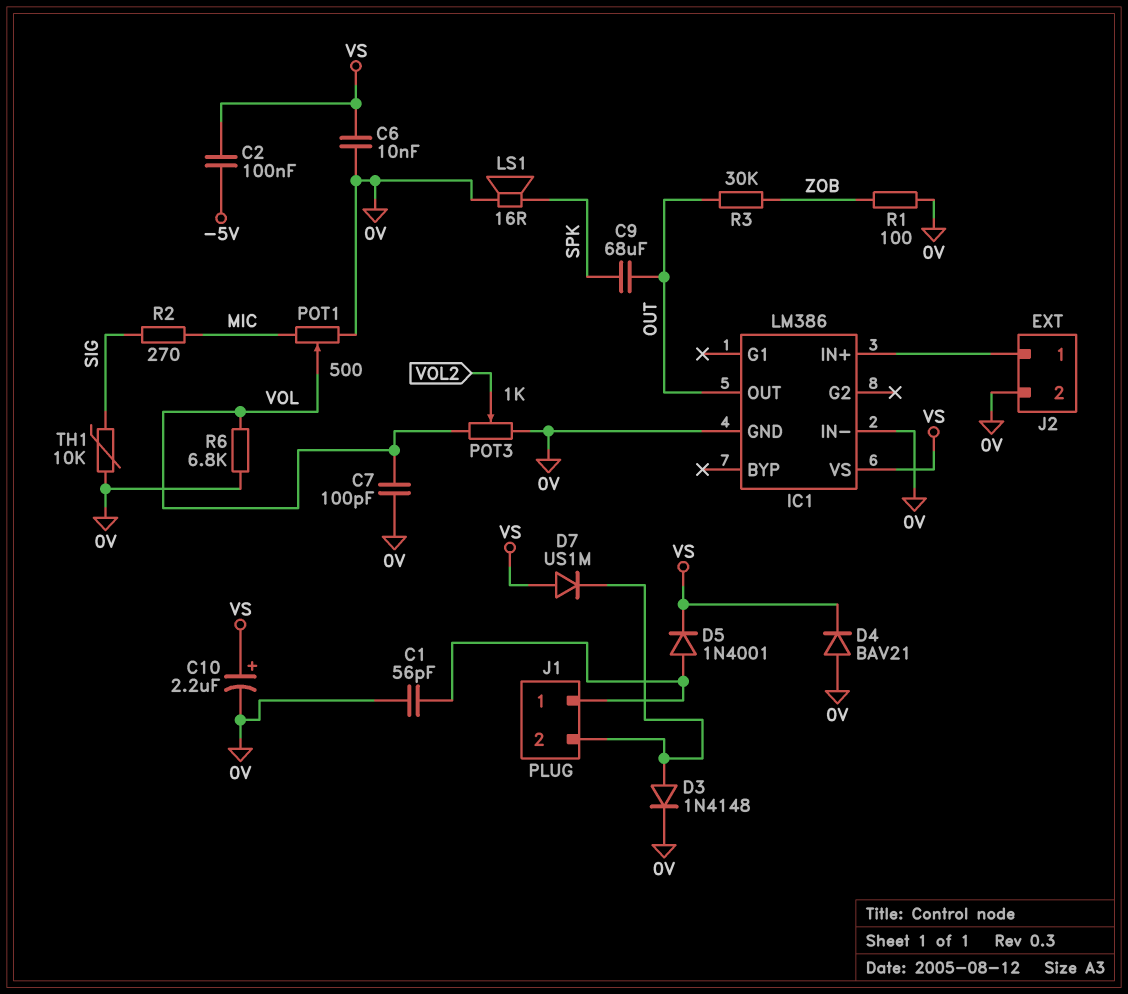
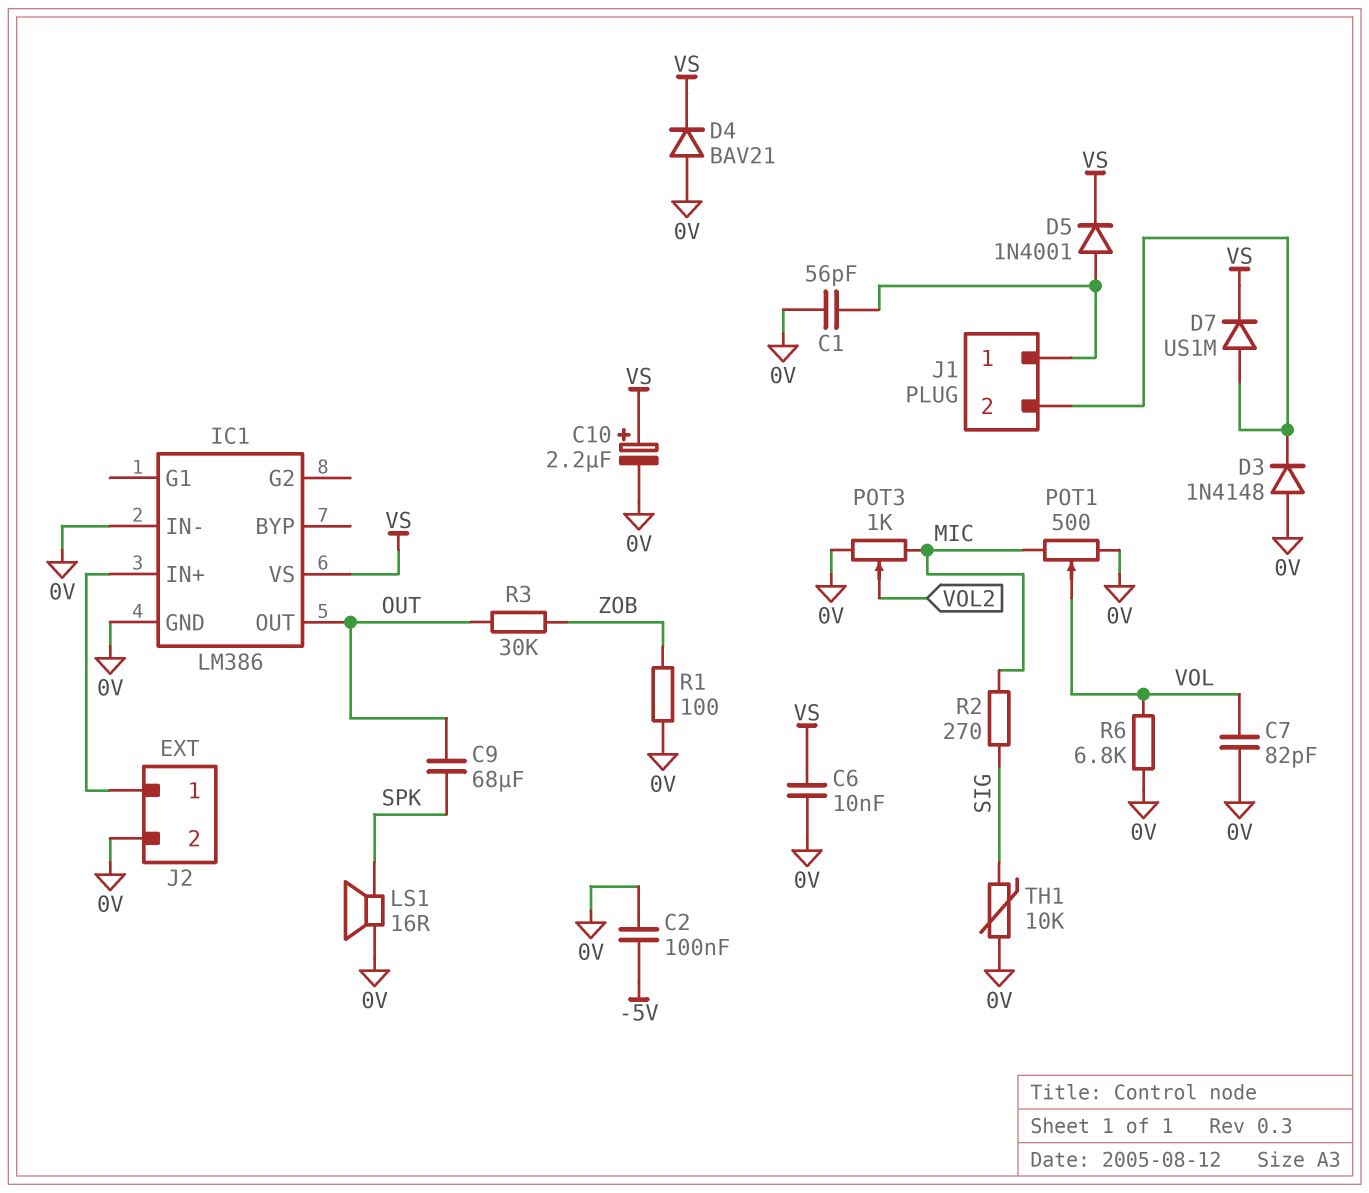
C2: 100nF (-5V, VS) -> 100nF (-5V, 0V)
C7: 100pF (0V, VOL) -> 82pF (0V, VOL)
D3: diode 1N4148 (A J1/2, K 0V) -> diode 1N4148 (A 0V, K J1/2)
D7: diode US1M (A VS, K J1/2) -> diode US1M (A J1/2, K VS)
POT3: 1k (0V, VOL, wiper VOL2) -> 1k (0V, MIC, wiper VOL2)

